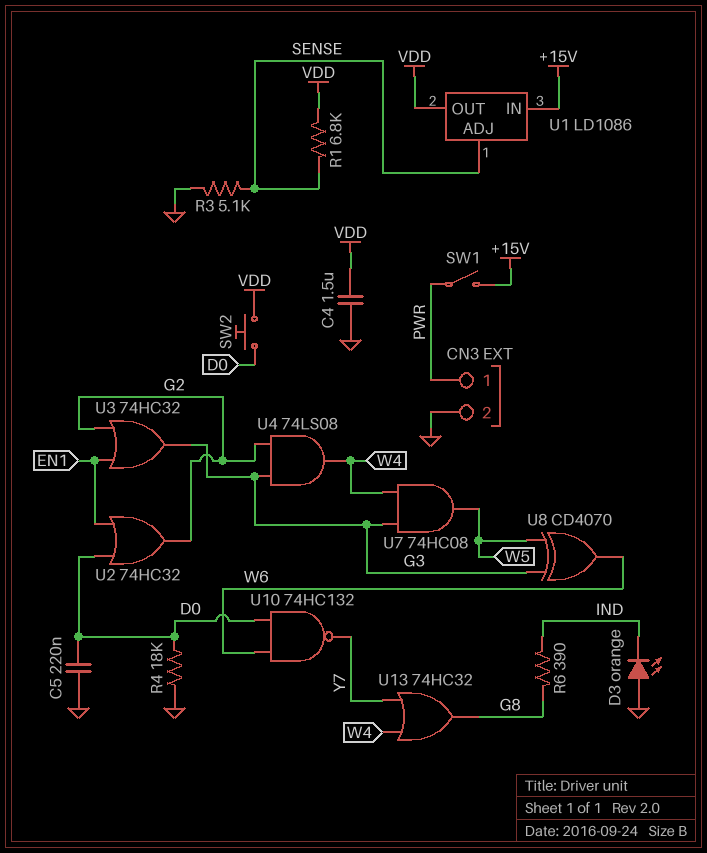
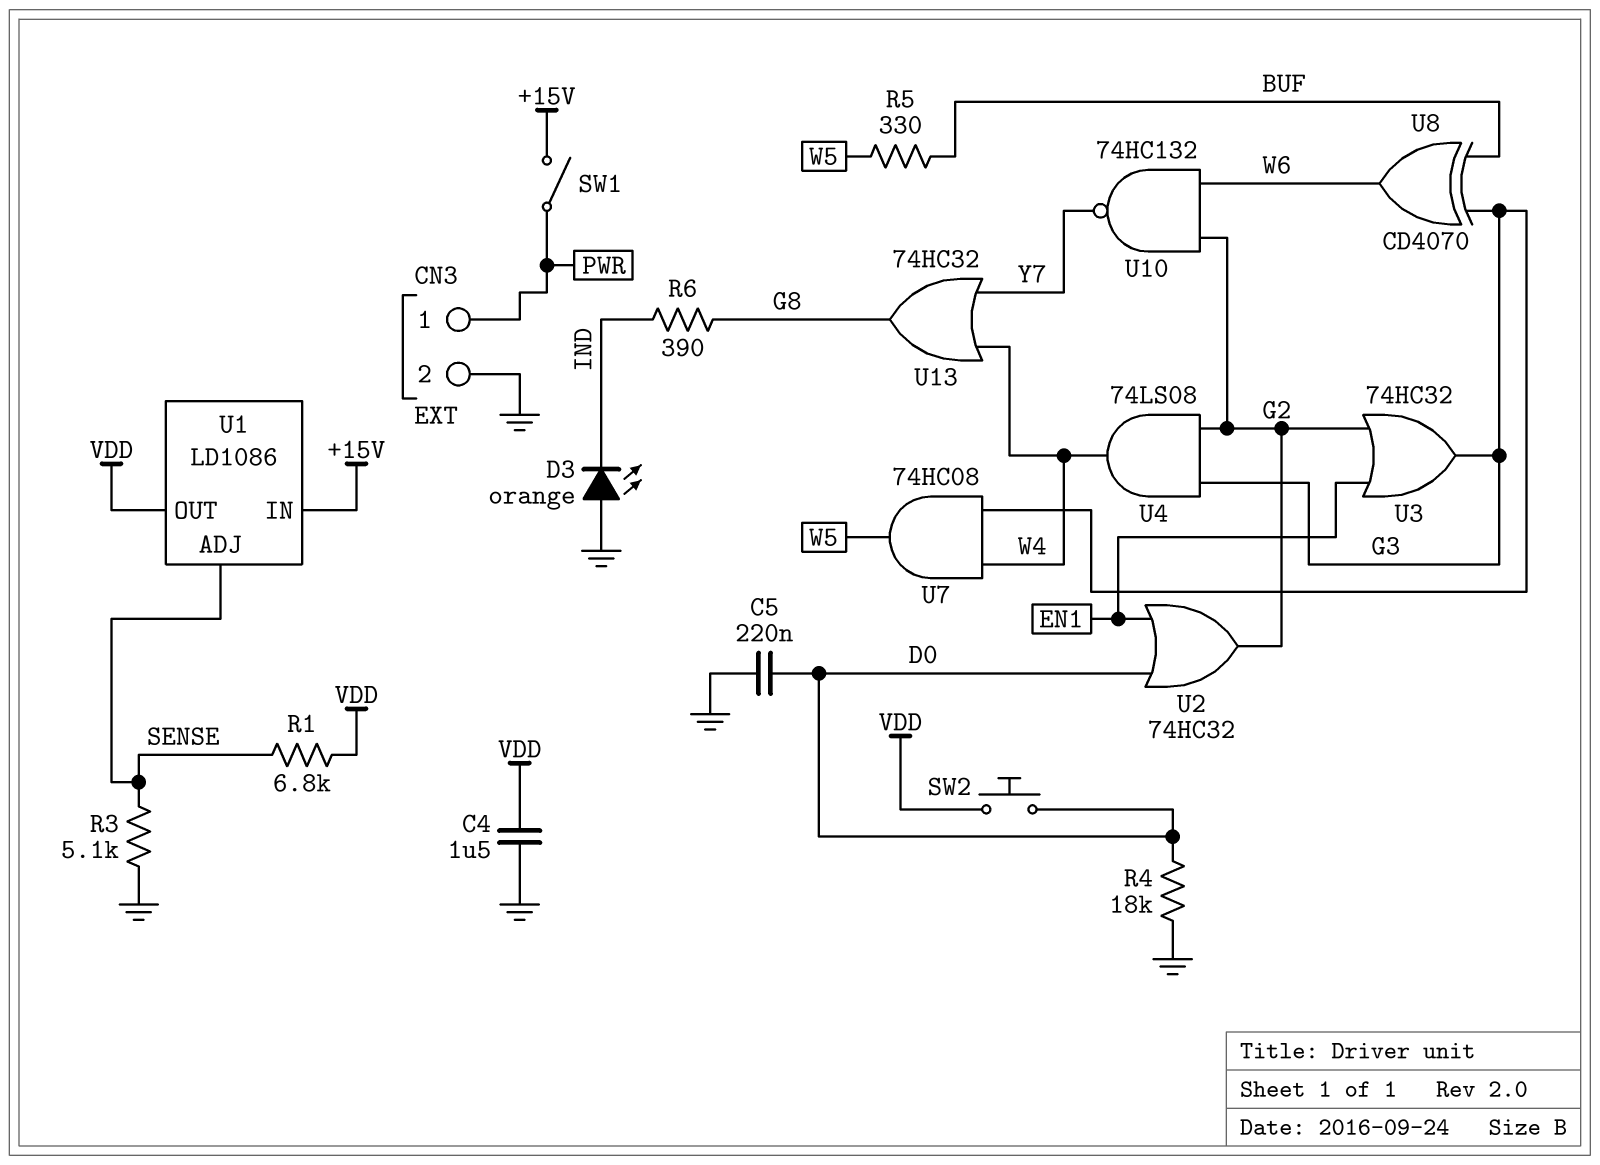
R5: none -> 330 (BUF, W5)
U8: XOR CD4070 (in G3, in W5, out W6) -> XOR CD4070 (in BUF, in G3, out W6)
U10: NAND 74HC132 (in D0, in W6, out Y7) -> NAND 74HC132 (in G2, in W6, out Y7)

